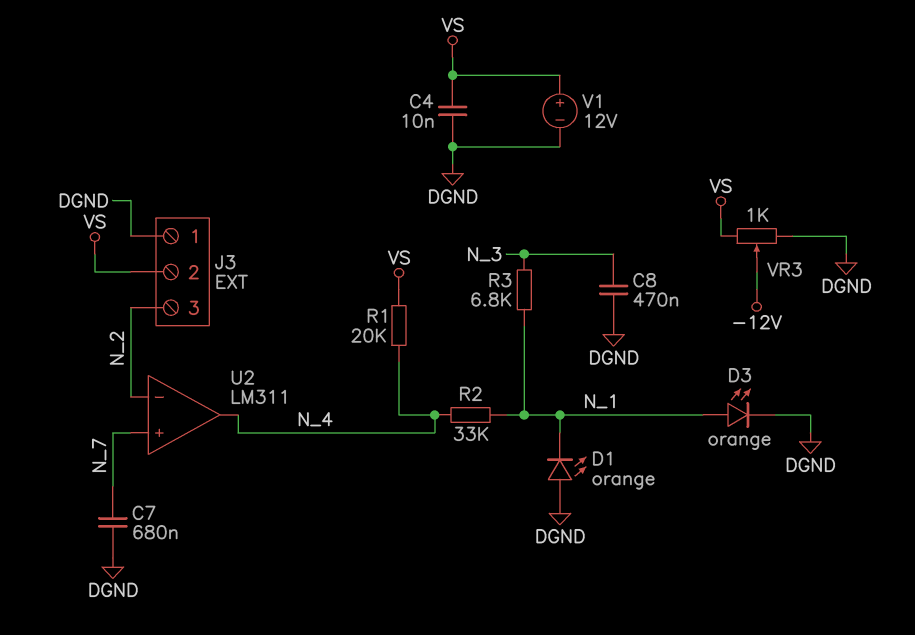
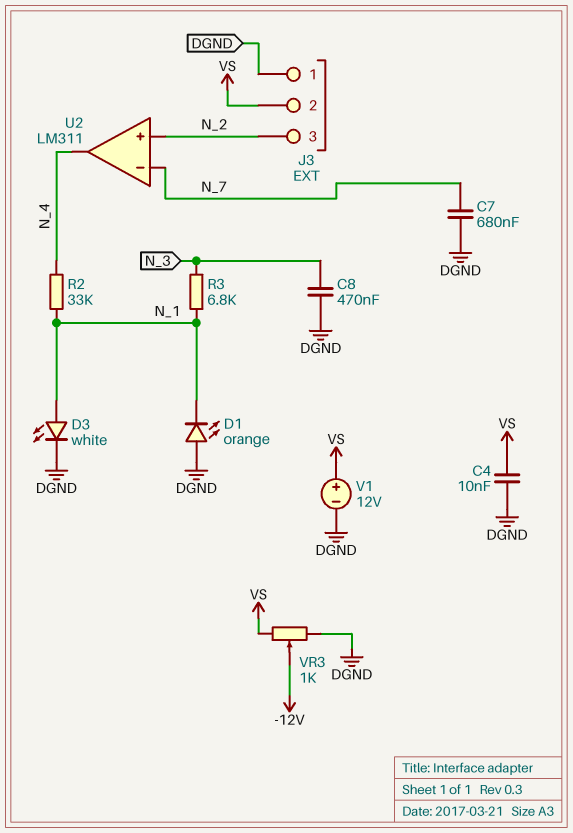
D3: LED orange (A N_1, K DGND) -> LED white (A N_1, K DGND)
R1: 20k (N_4, VS) -> none
U2 pin in+: N_7 -> N_2
U2 pin in-: N_2 -> N_7

